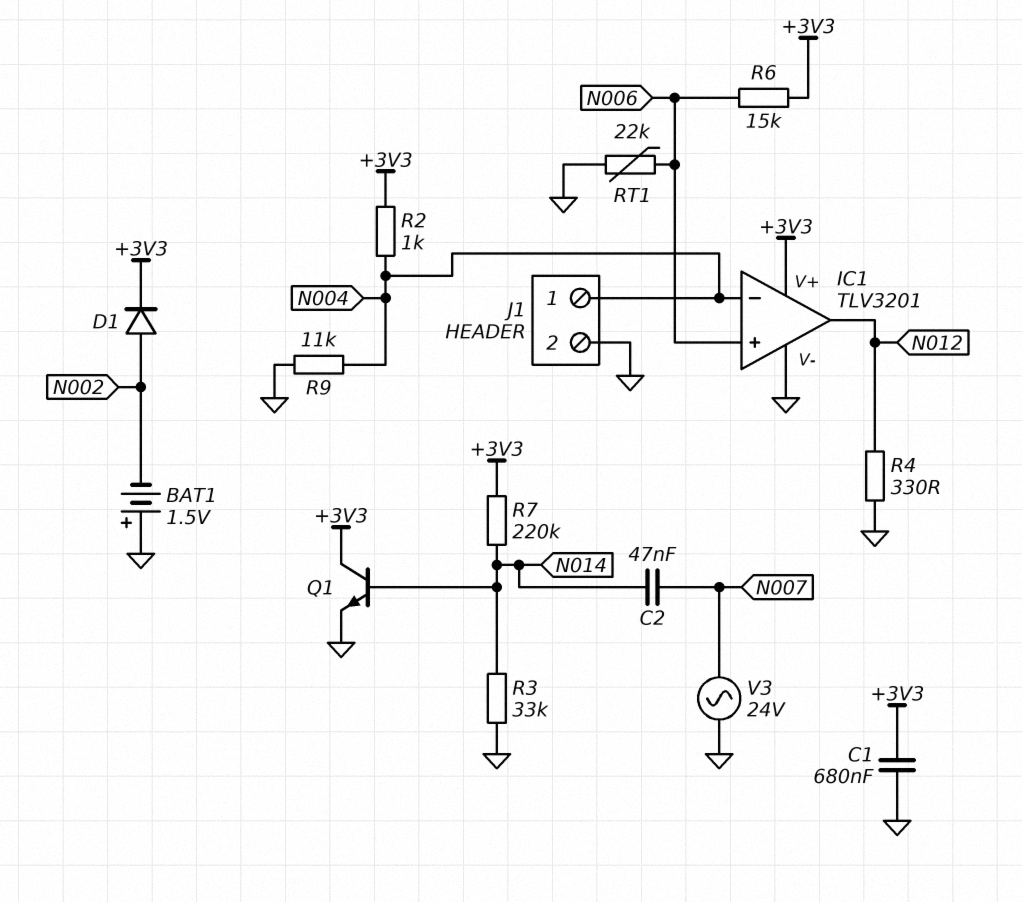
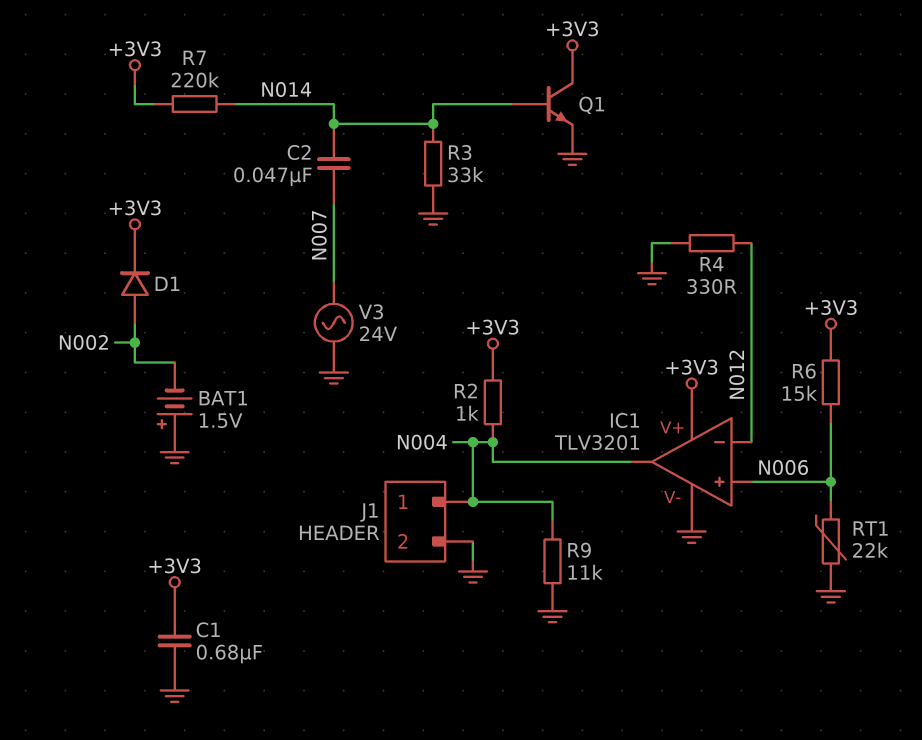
IC1 pin in-: N004 -> N012
IC1 pin out: N012 -> N004

